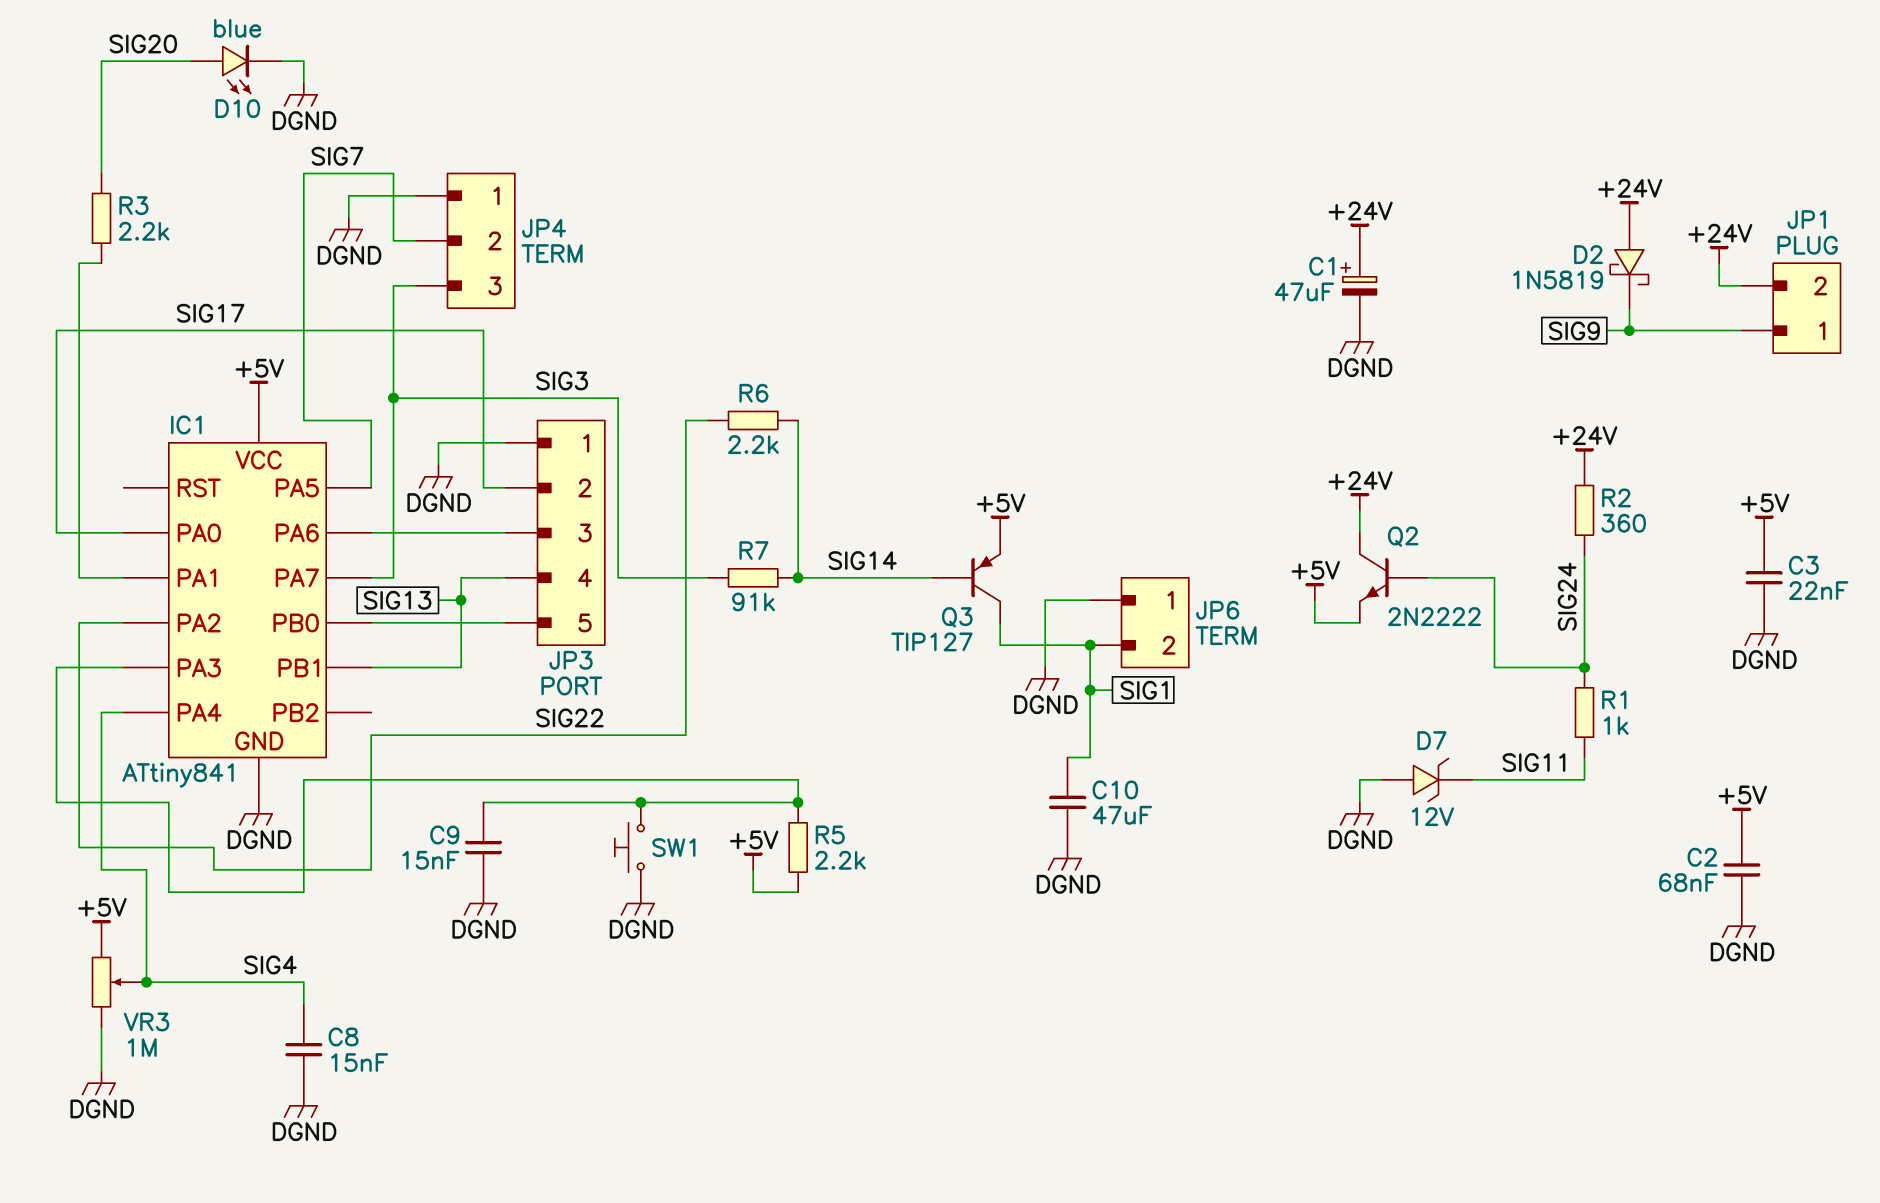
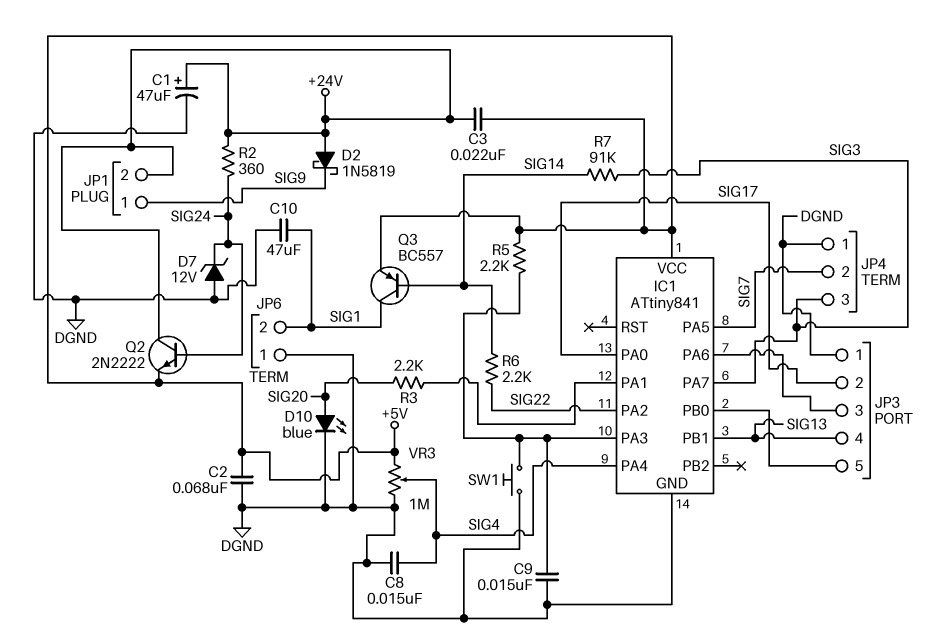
C3: 22nF (+5V, DGND) -> 22nF (+5V, +24V)
D7: zener 12V (A DGND, K SIG11) -> zener 12V (A DGND, K SIG24)
Q3: PNP TIP127 (B SIG14, C SIG1, E +5V) -> PNP BC557 (B SIG14, C SIG1, E +5V)
R1: 1k (SIG11, SIG24) -> none

